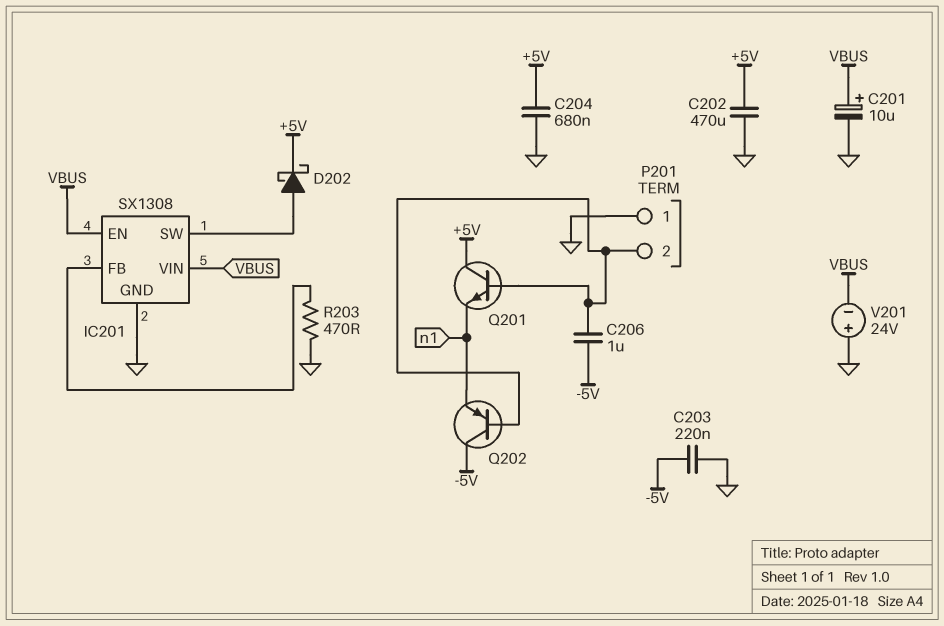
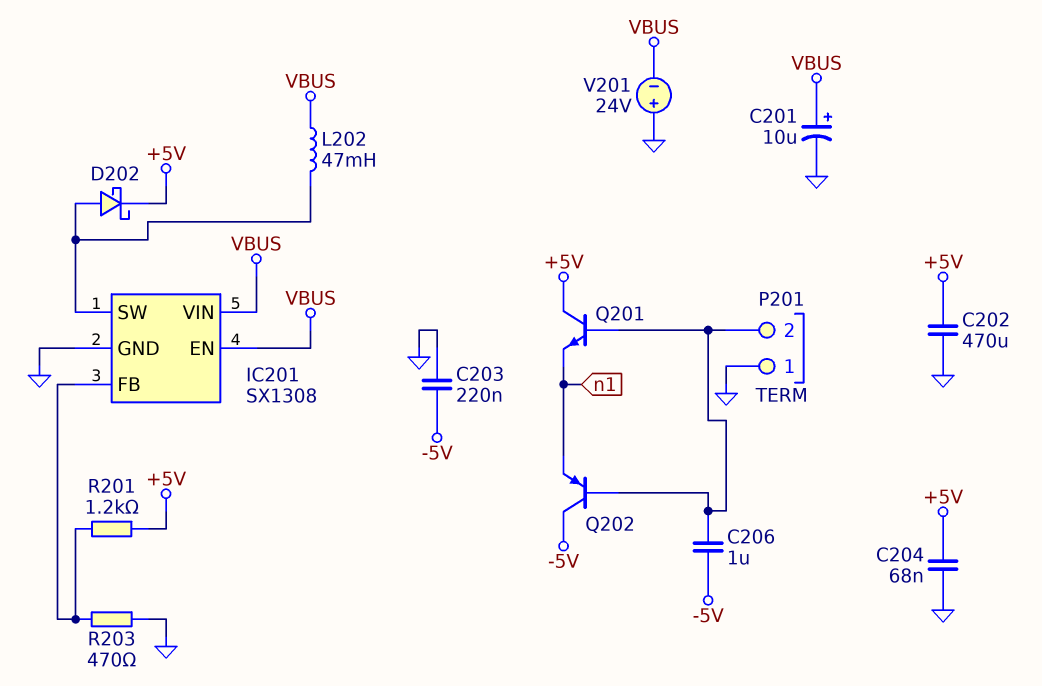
C204: 680nF (+5V, GND) -> 68nF (+5V, GND)
L202: none -> 47mH (IC201/SW, VBUS)
R201: none -> 1.2k (+5V, IC201/FB)

